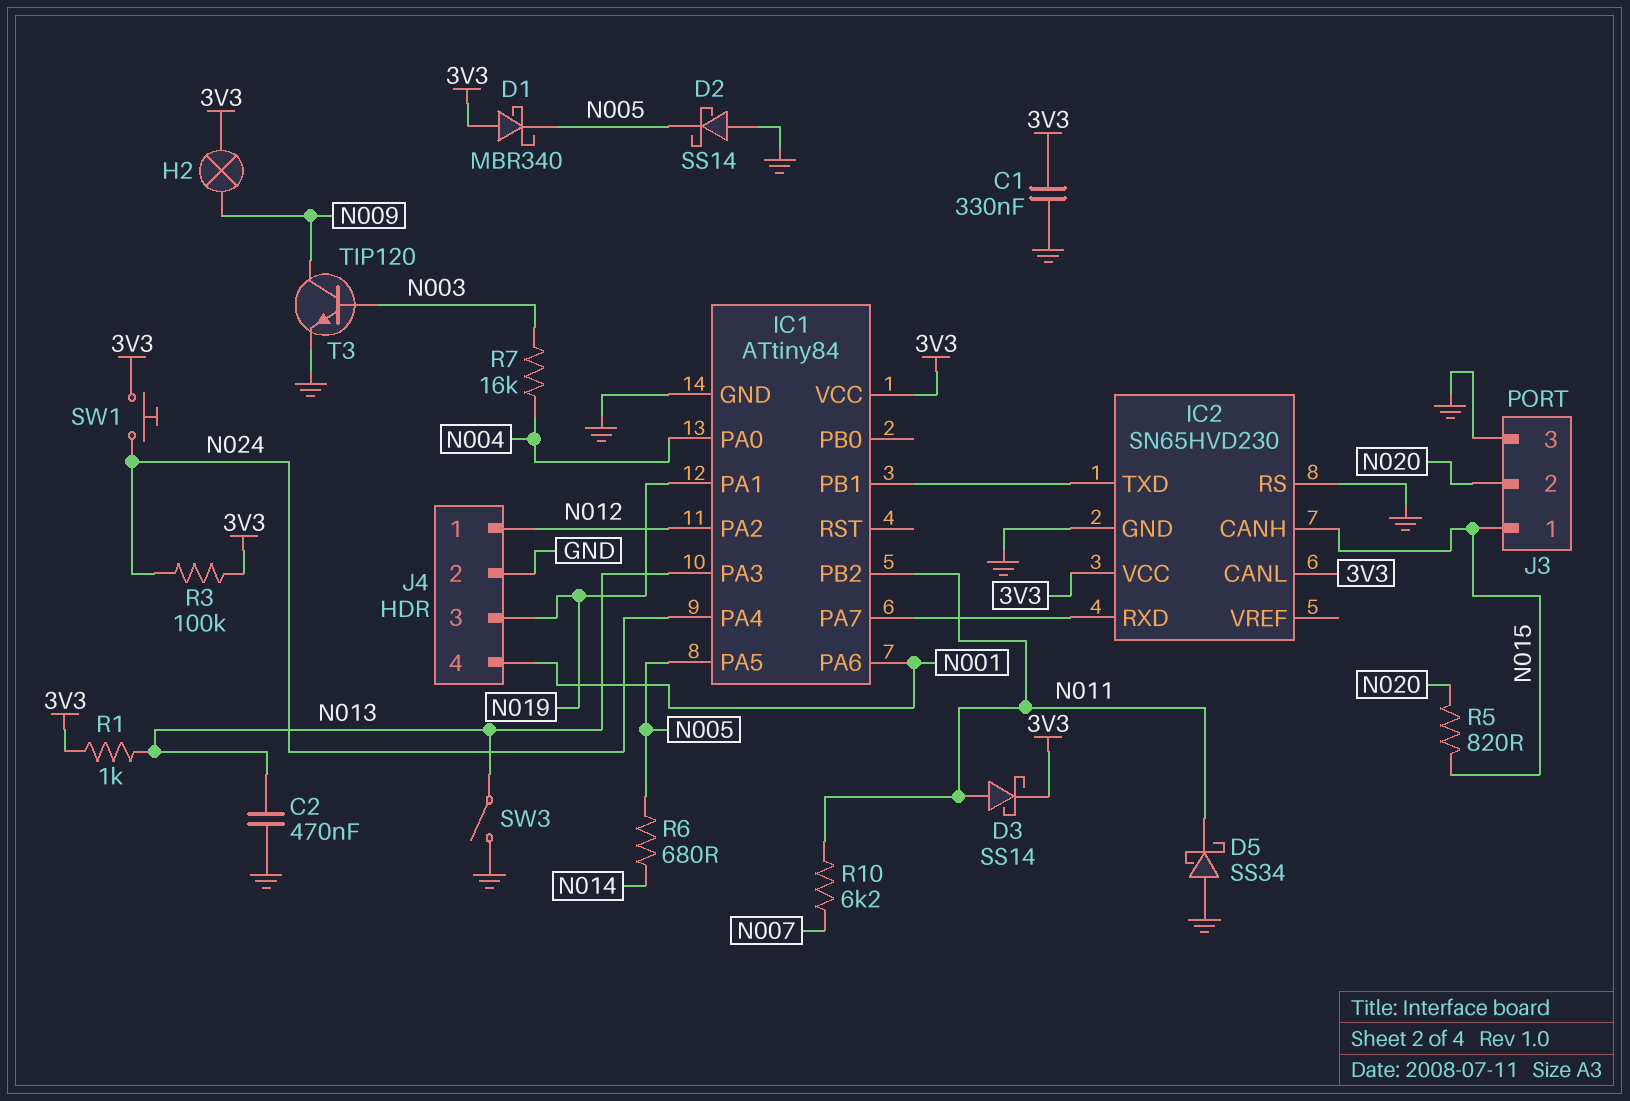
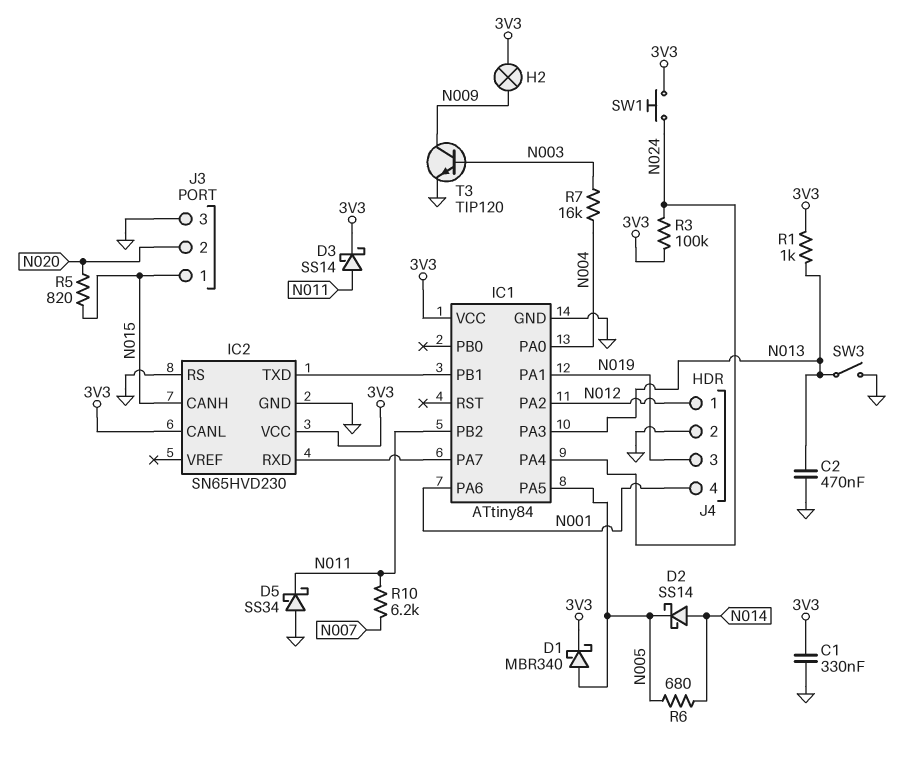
D1: schottky MBR340 (A 3V3, K N005) -> schottky MBR340 (A N005, K 3V3)
D2: schottky SS14 (A GND, K N005) -> schottky SS14 (A N014, K N005)

